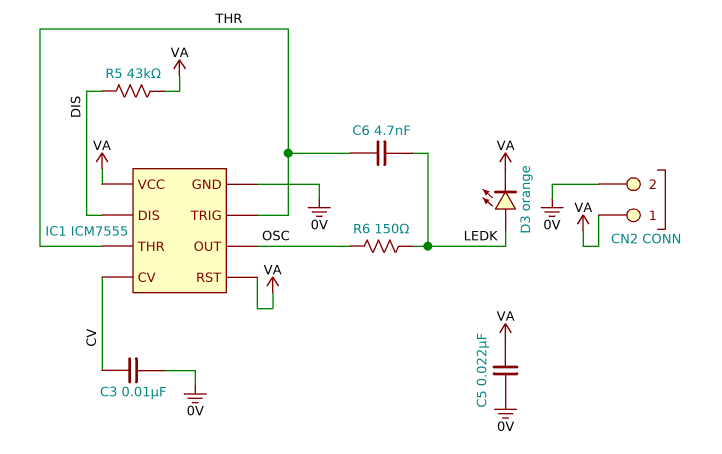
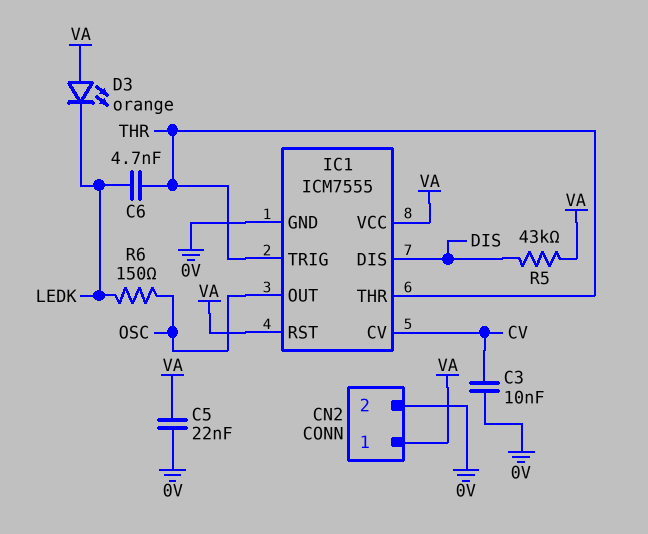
D3: LED orange (A LEDK, K VA) -> LED orange (A VA, K LEDK)

